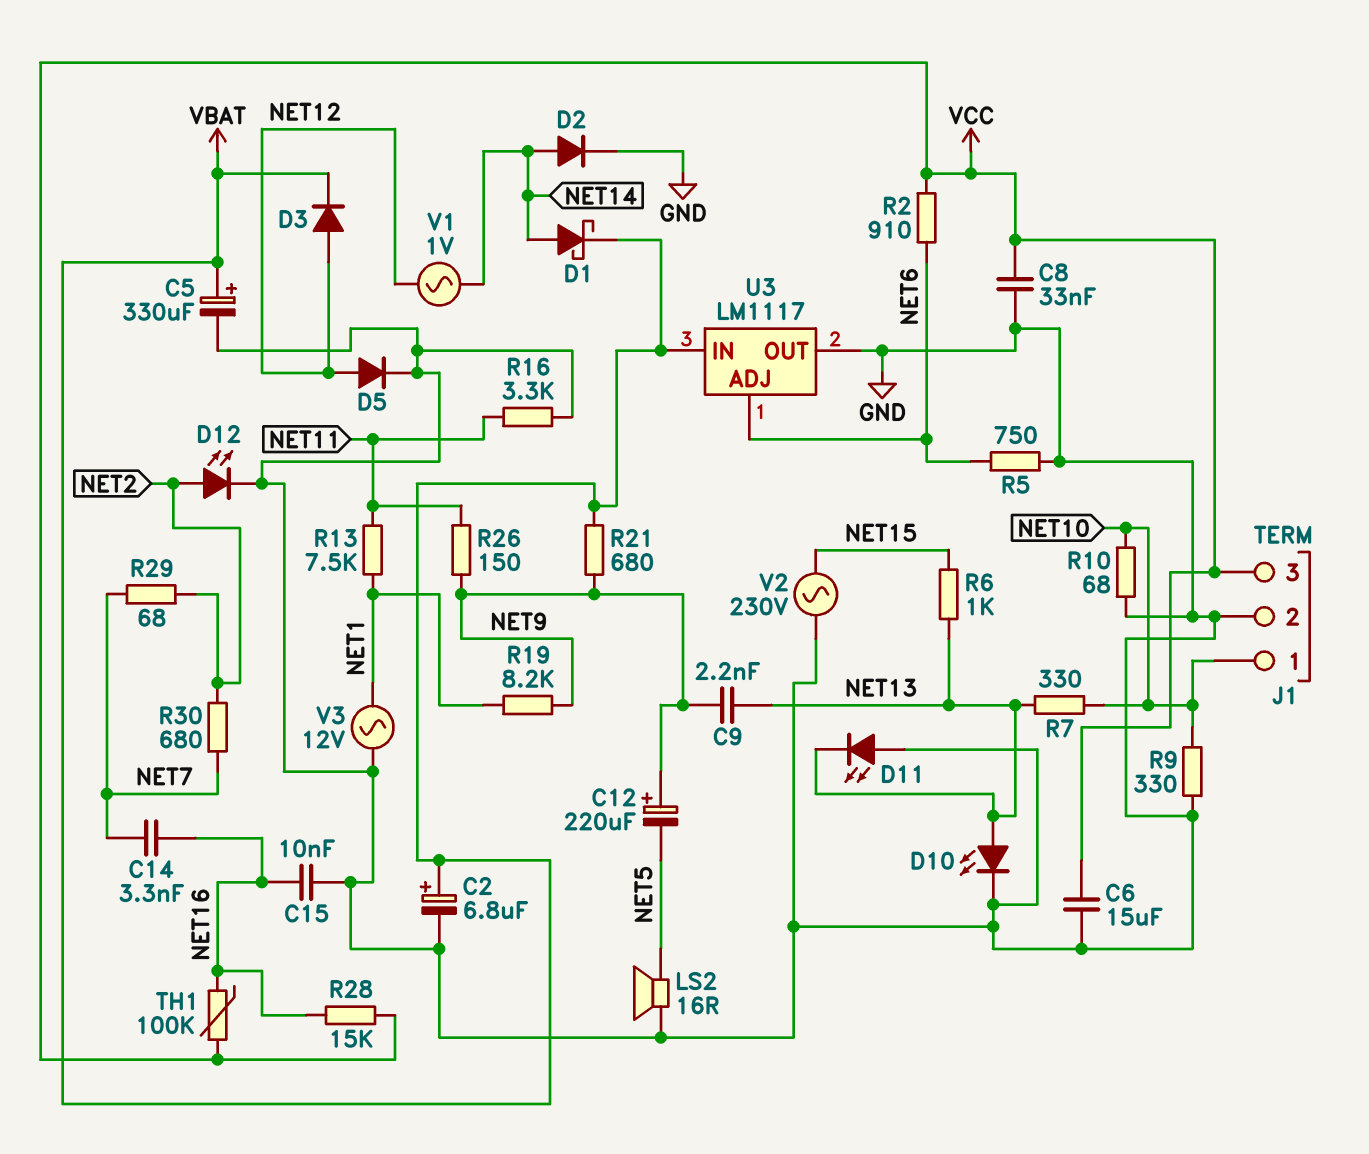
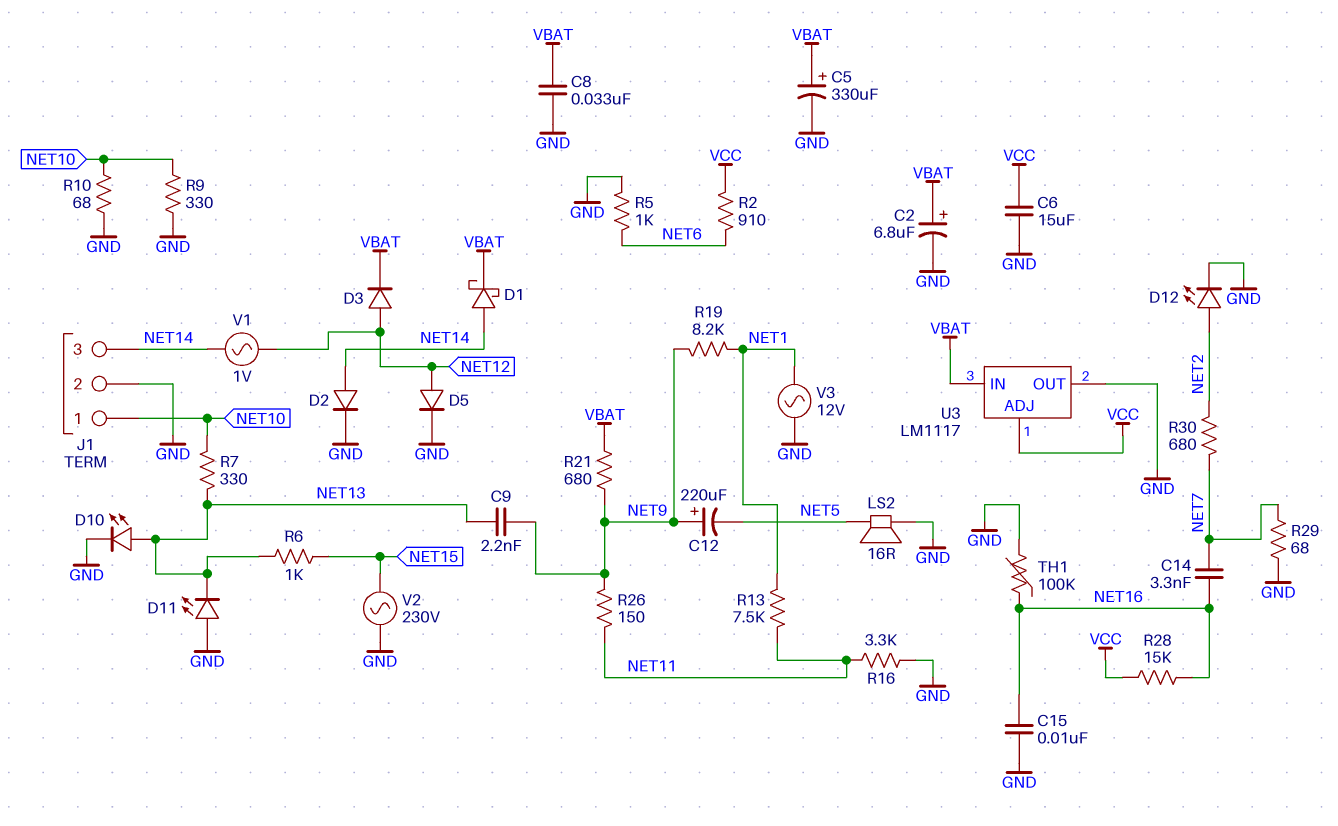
C8: 33nF (GND, VCC) -> 33nF (GND, VBAT)
J1 pin 3: VCC -> NET14
R5: 750 (GND, NET6) -> 1k (GND, NET6)
R29: 68 (NET2, NET7) -> 68 (GND, NET7)
TH1: 100k (NET16, VCC) -> 100k (GND, NET16)
U3 pin ADJ: NET6 -> VCC

